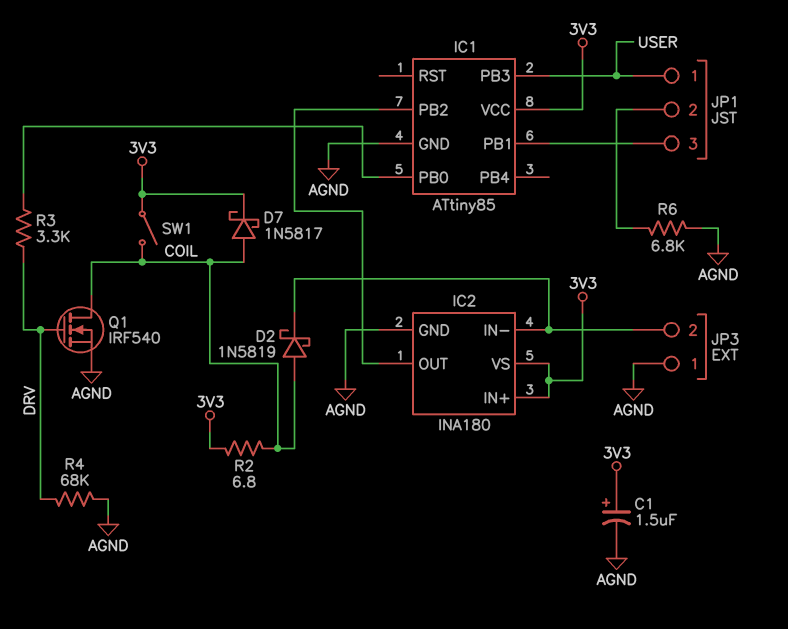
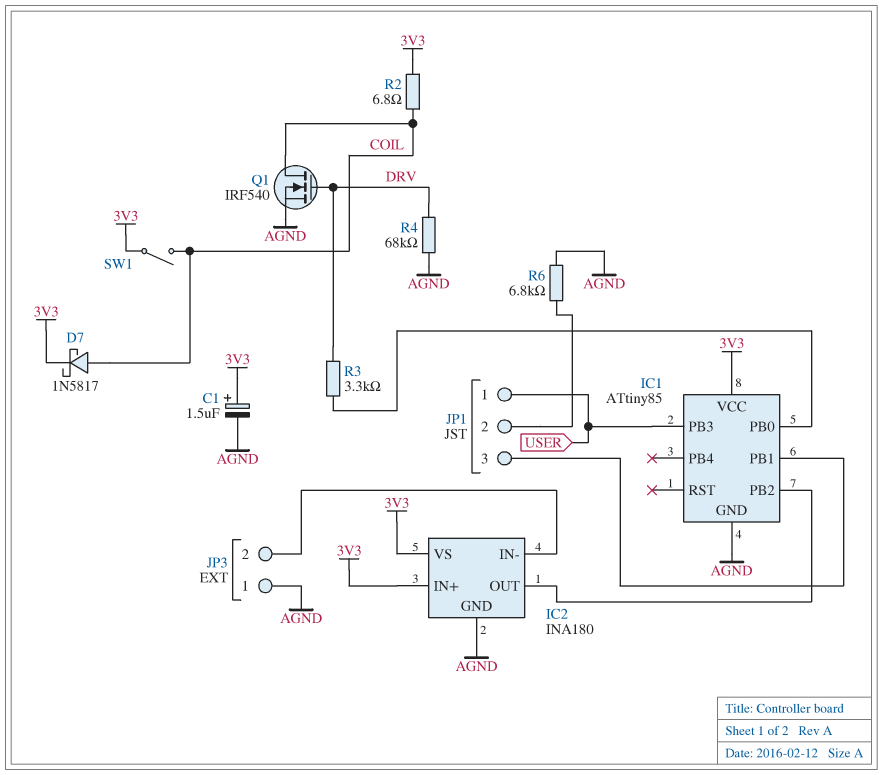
D2: schottky 1N5819 (A COIL, K IC2/IN-) -> none

